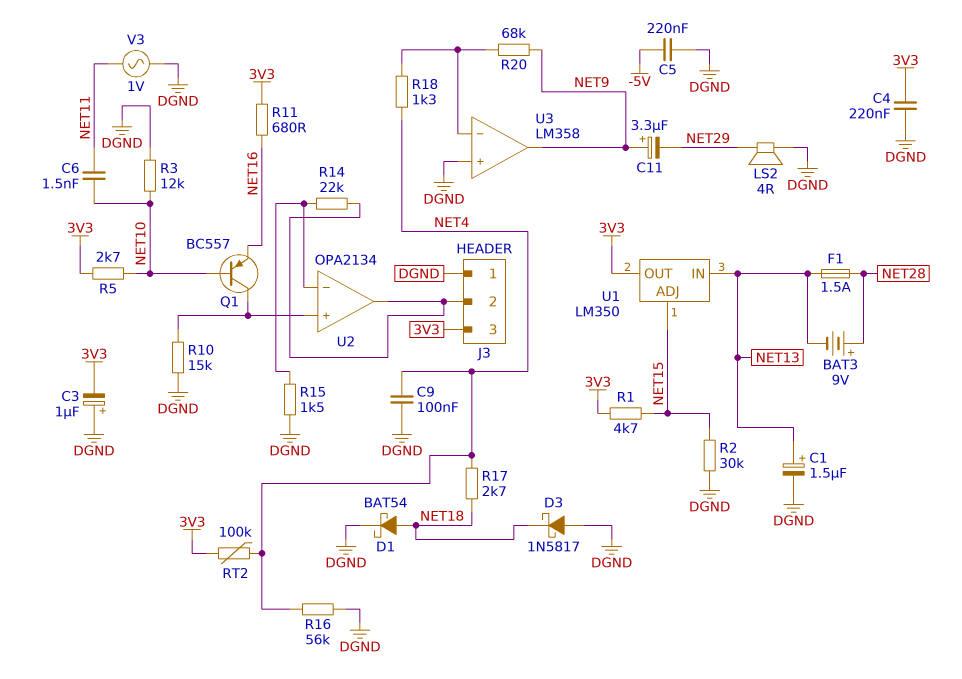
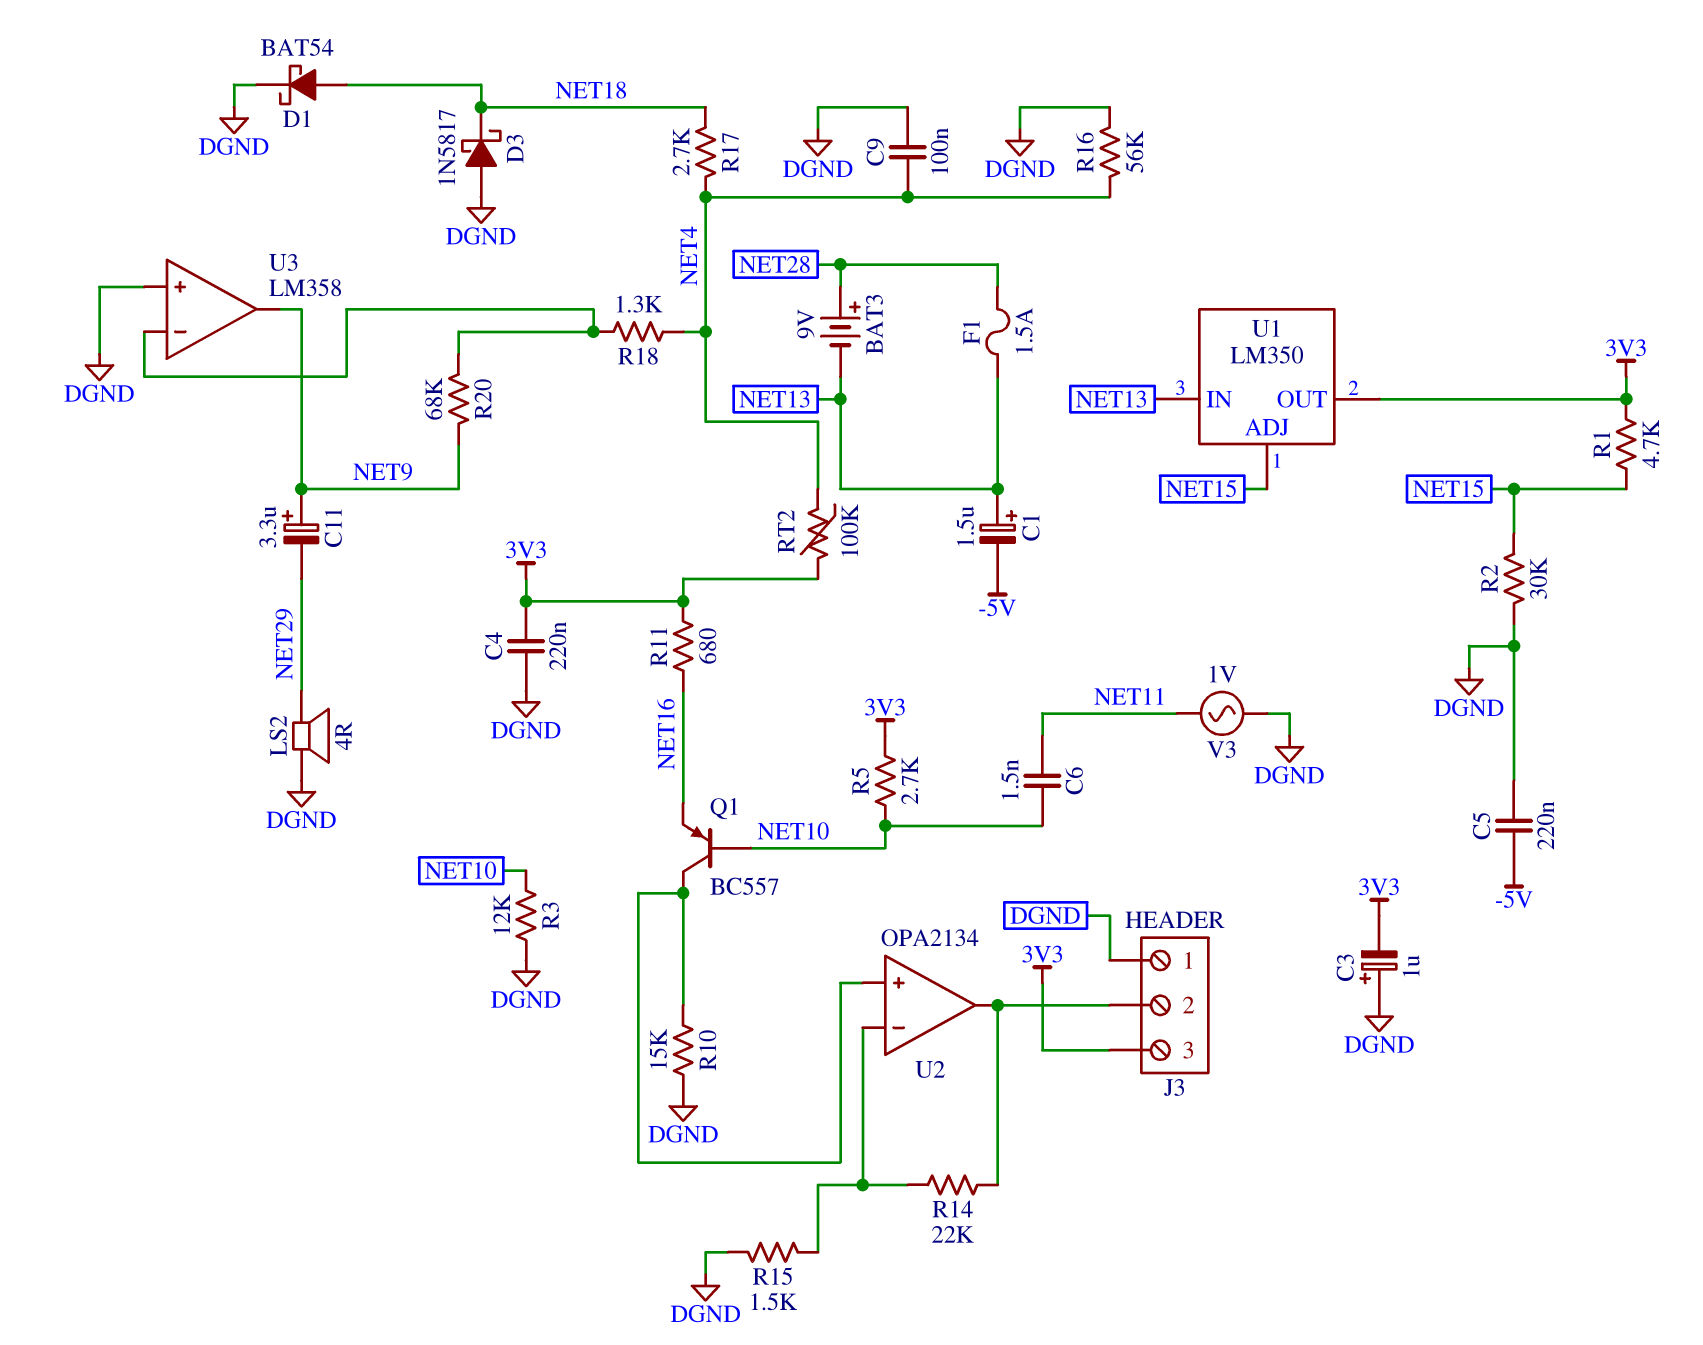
C1: 1.5uF (plus NET13, minus DGND) -> 1.5uF (plus NET13, minus -5V)

